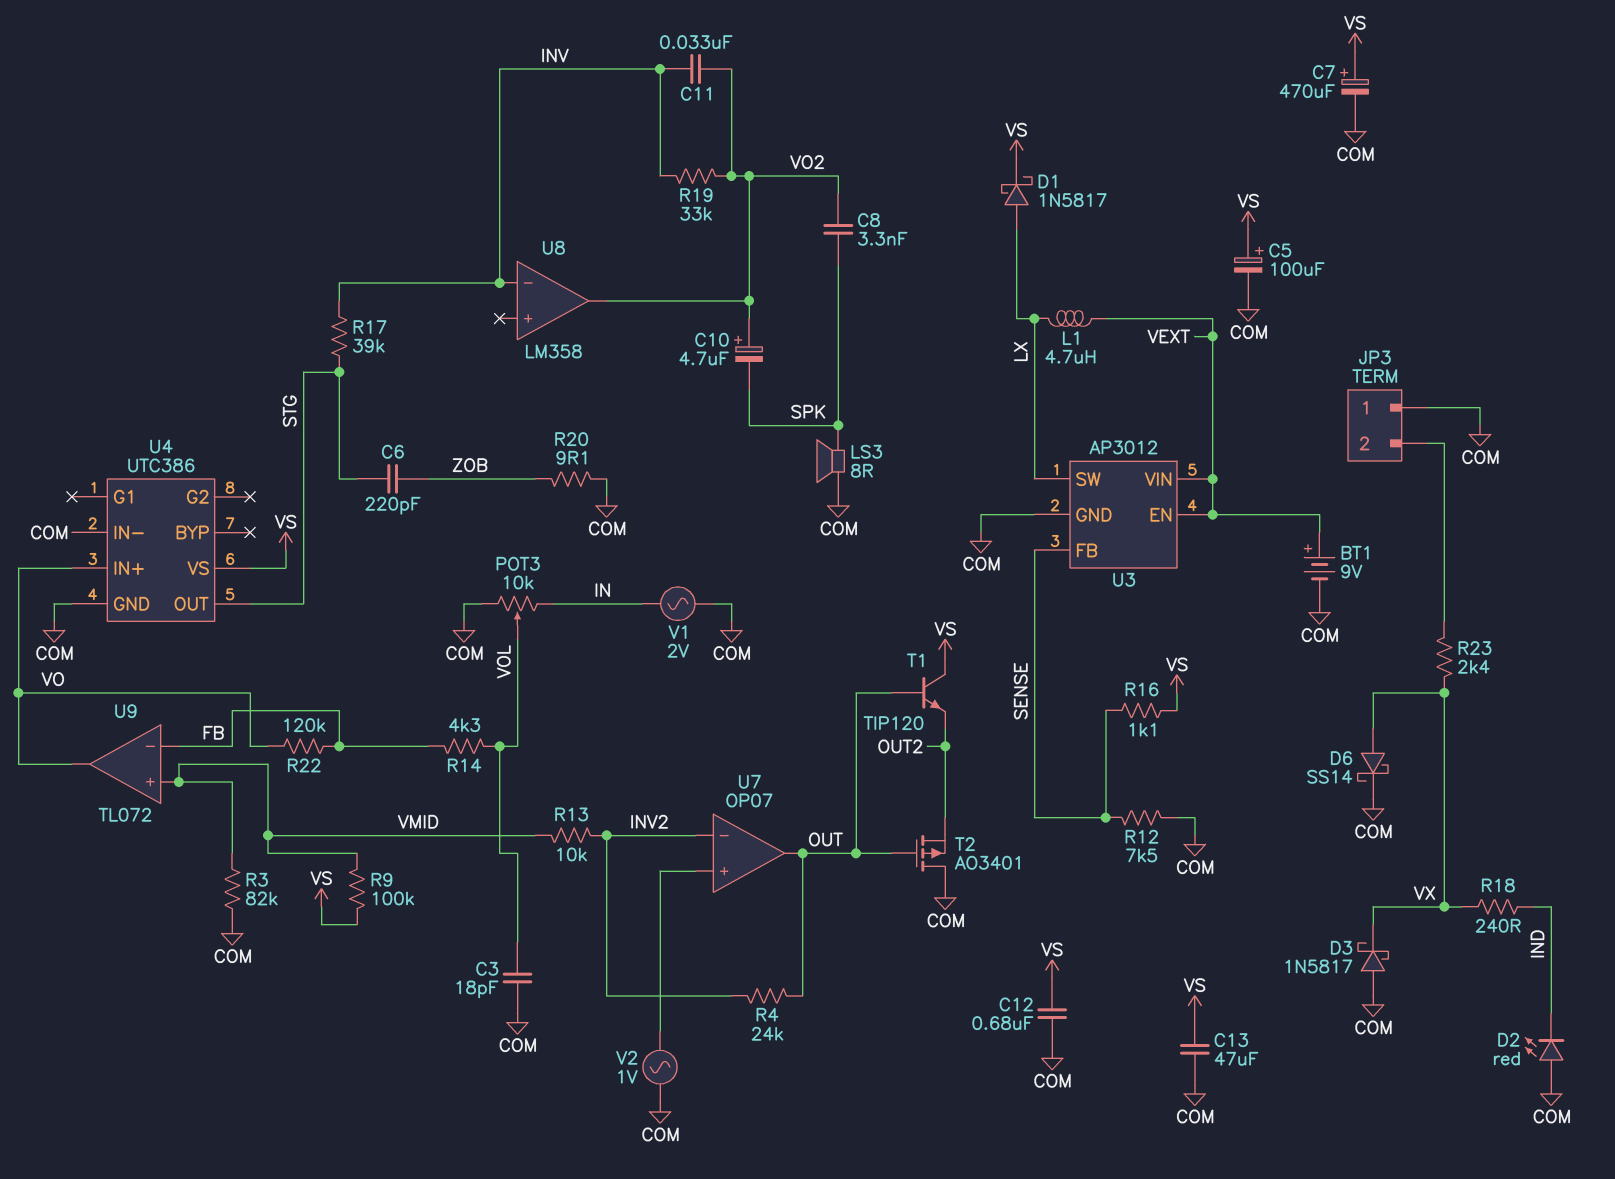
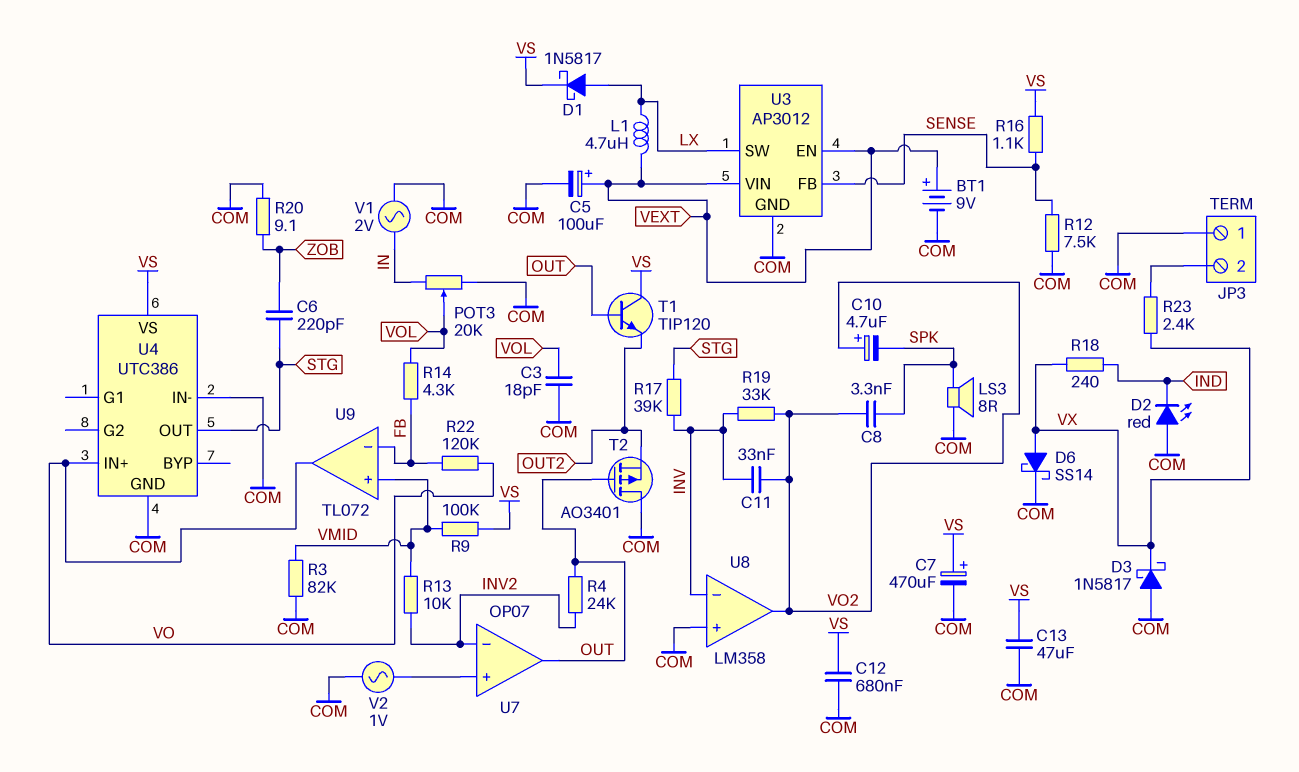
C5: 100uF (plus VS, minus COM) -> 100uF (plus VEXT, minus COM)
POT3: 10k (COM, IN, wiper VOL) -> 20k (COM, IN, wiper VOL)
U8 pin in+: none -> COM

